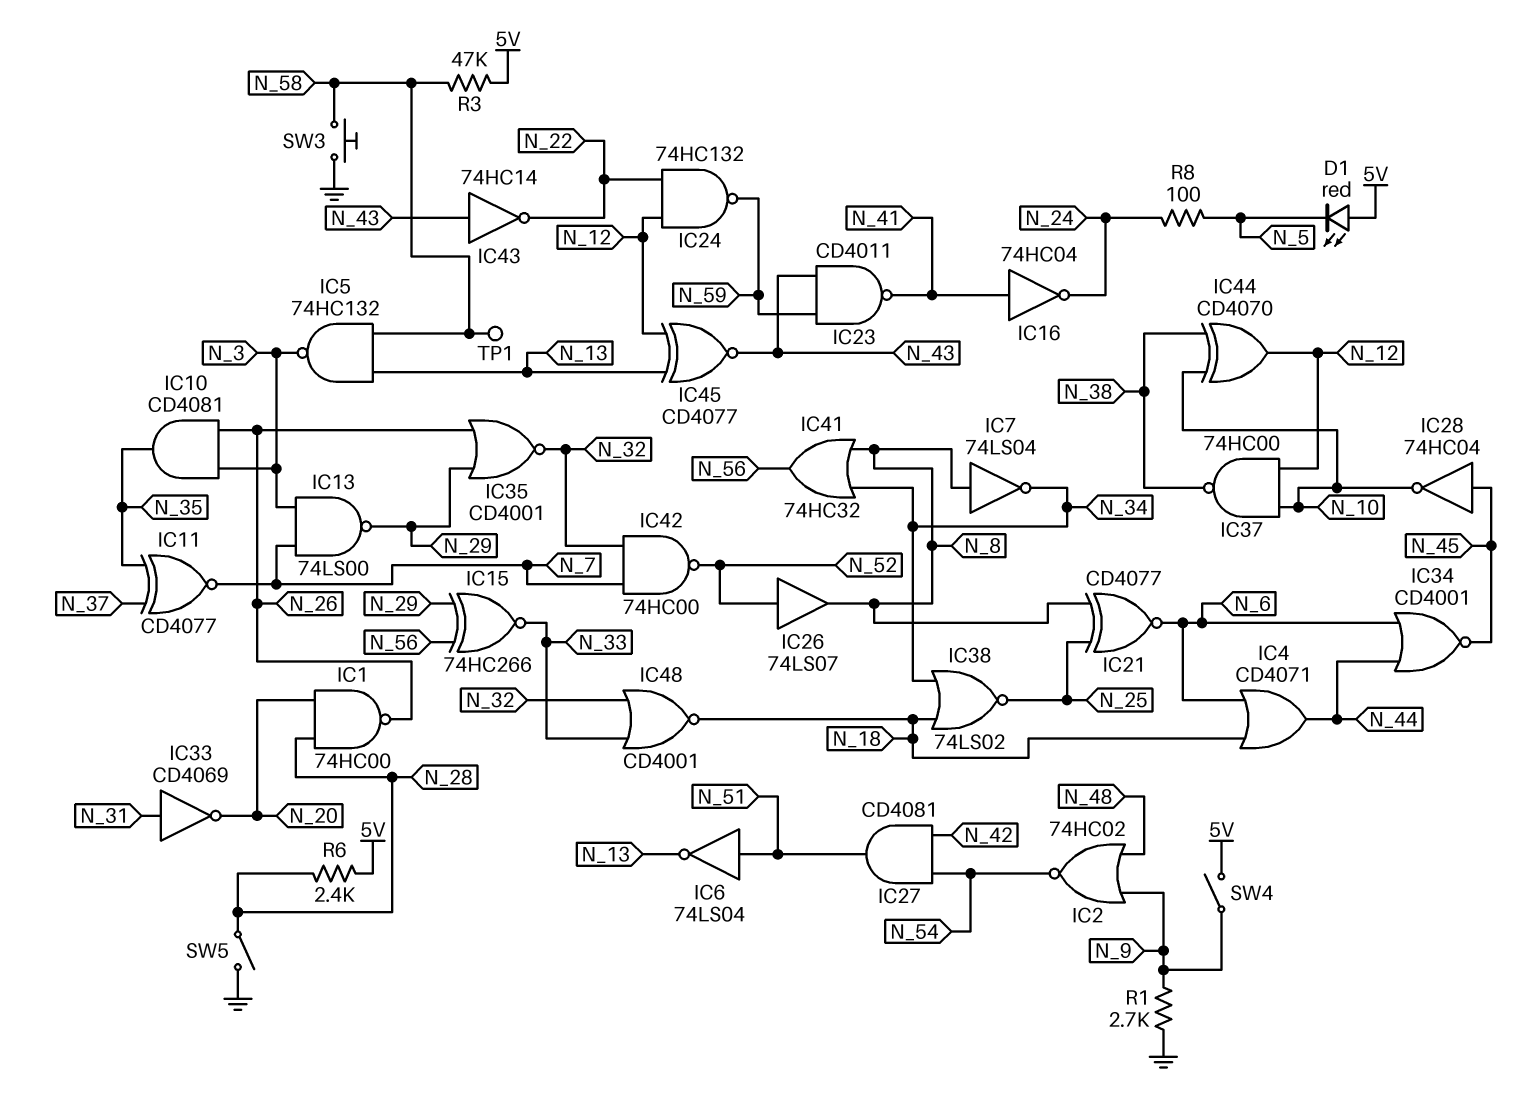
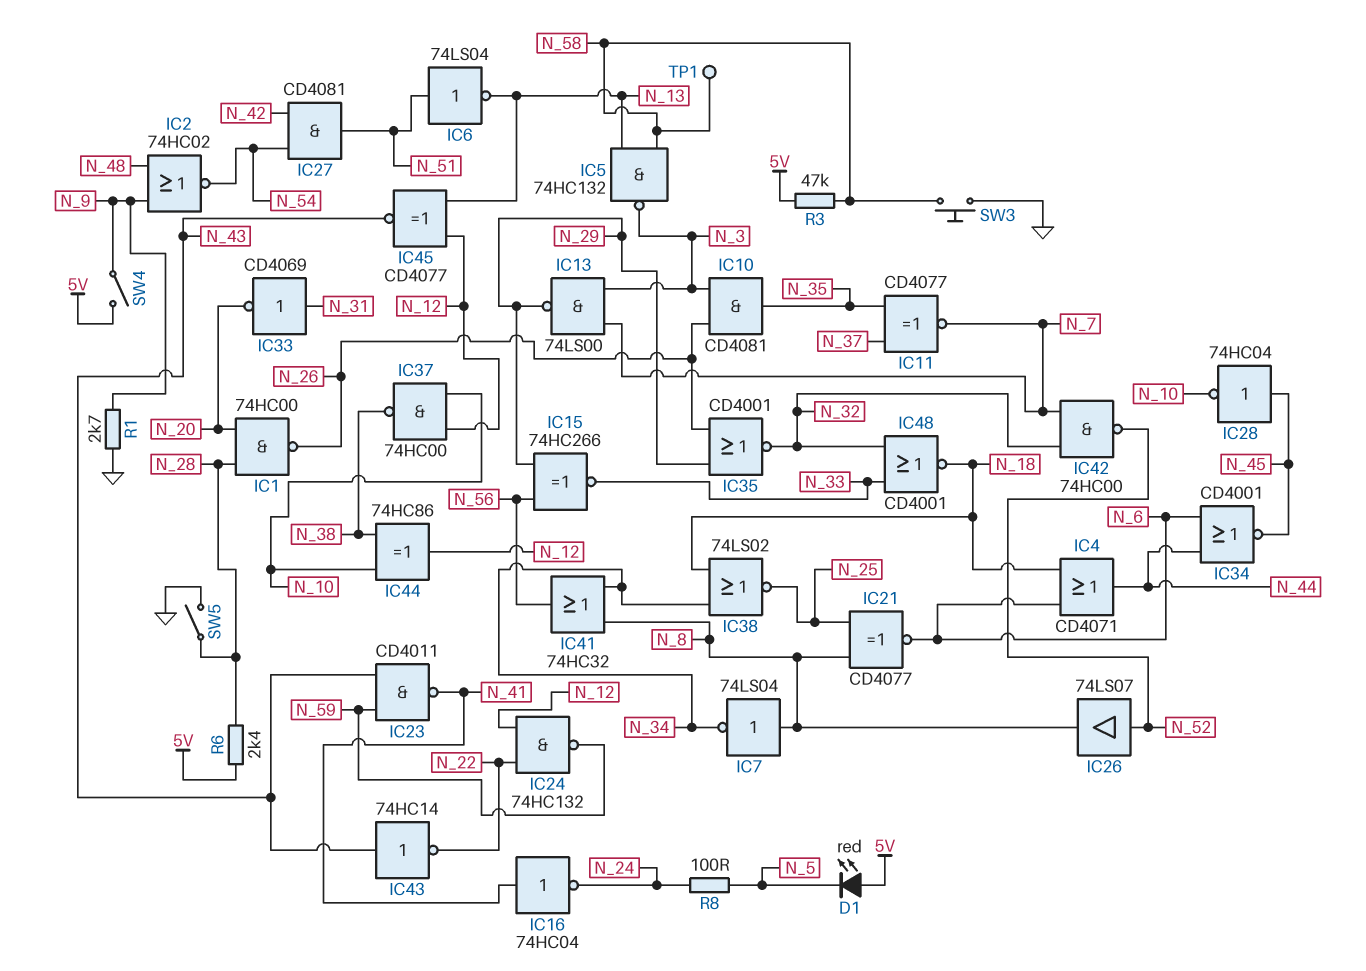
IC44: XOR CD4070 (in N_10, in N_38, out N_12) -> XOR 74HC86 (in N_10, in N_38, out N_12)

